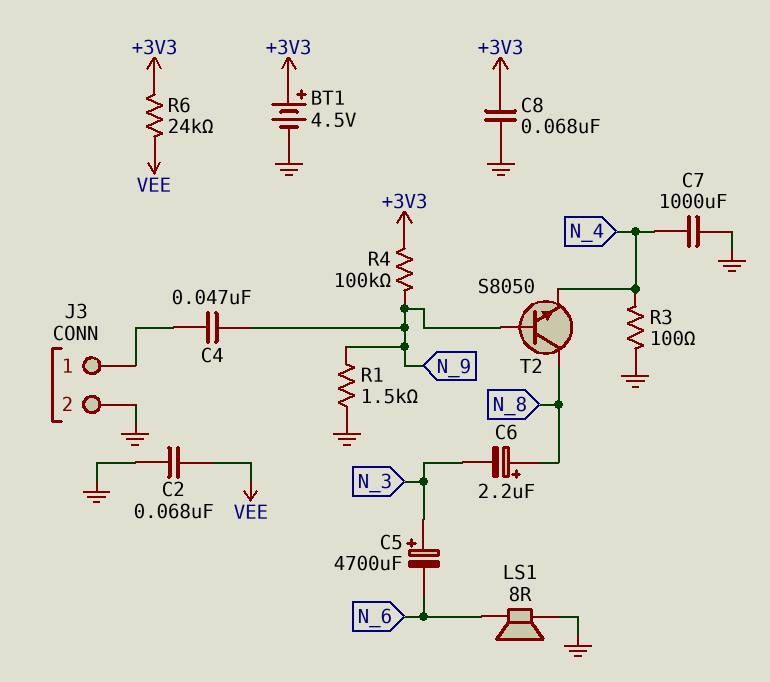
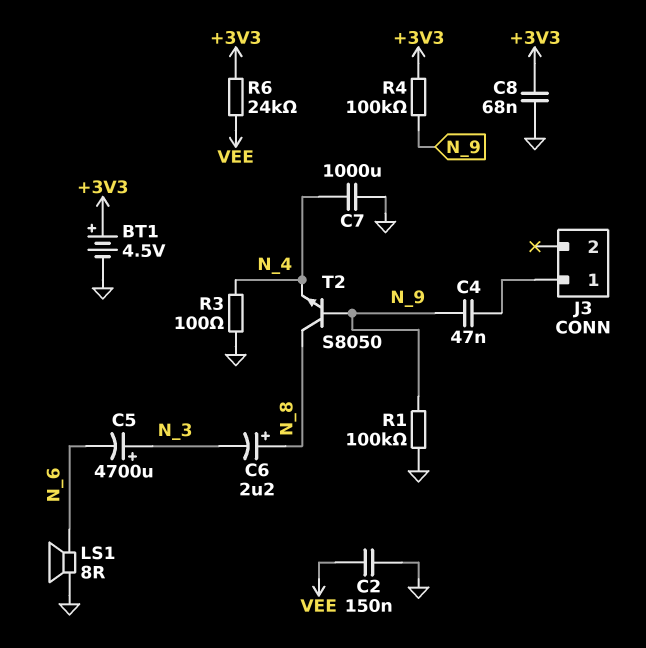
C2: 68nF (GND, VEE) -> 150nF (GND, VEE)
J3 pin 2: GND -> none
R1: 1.5k (GND, N_9) -> 100k (GND, N_9)

